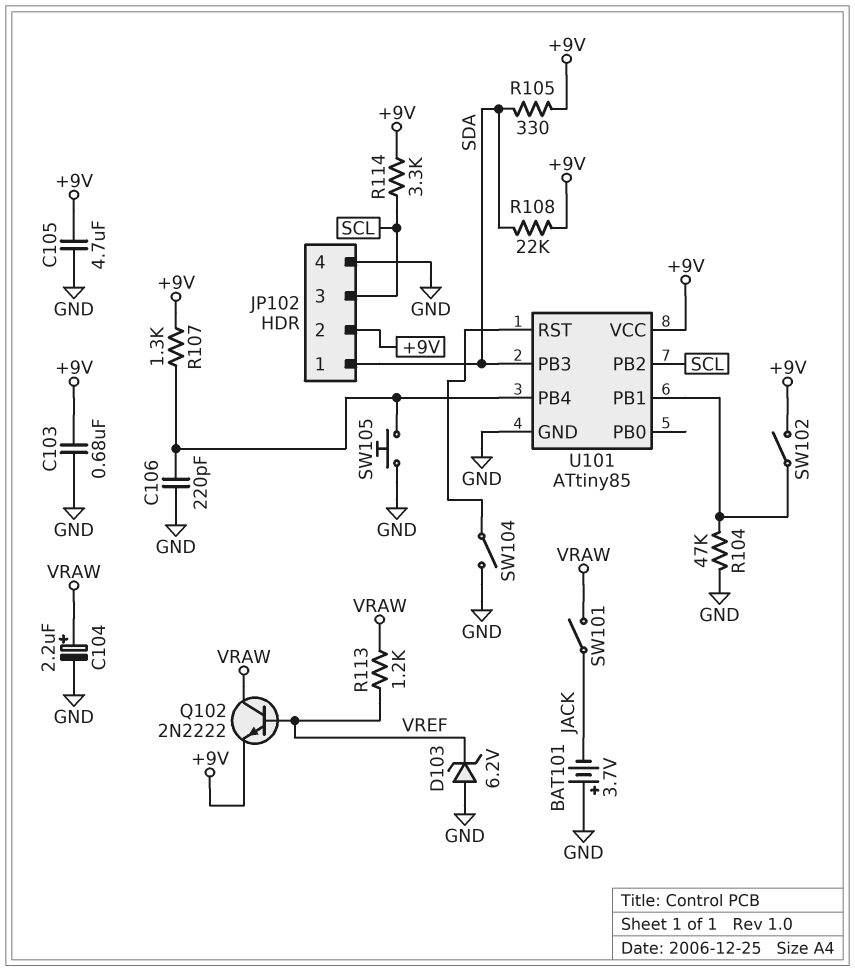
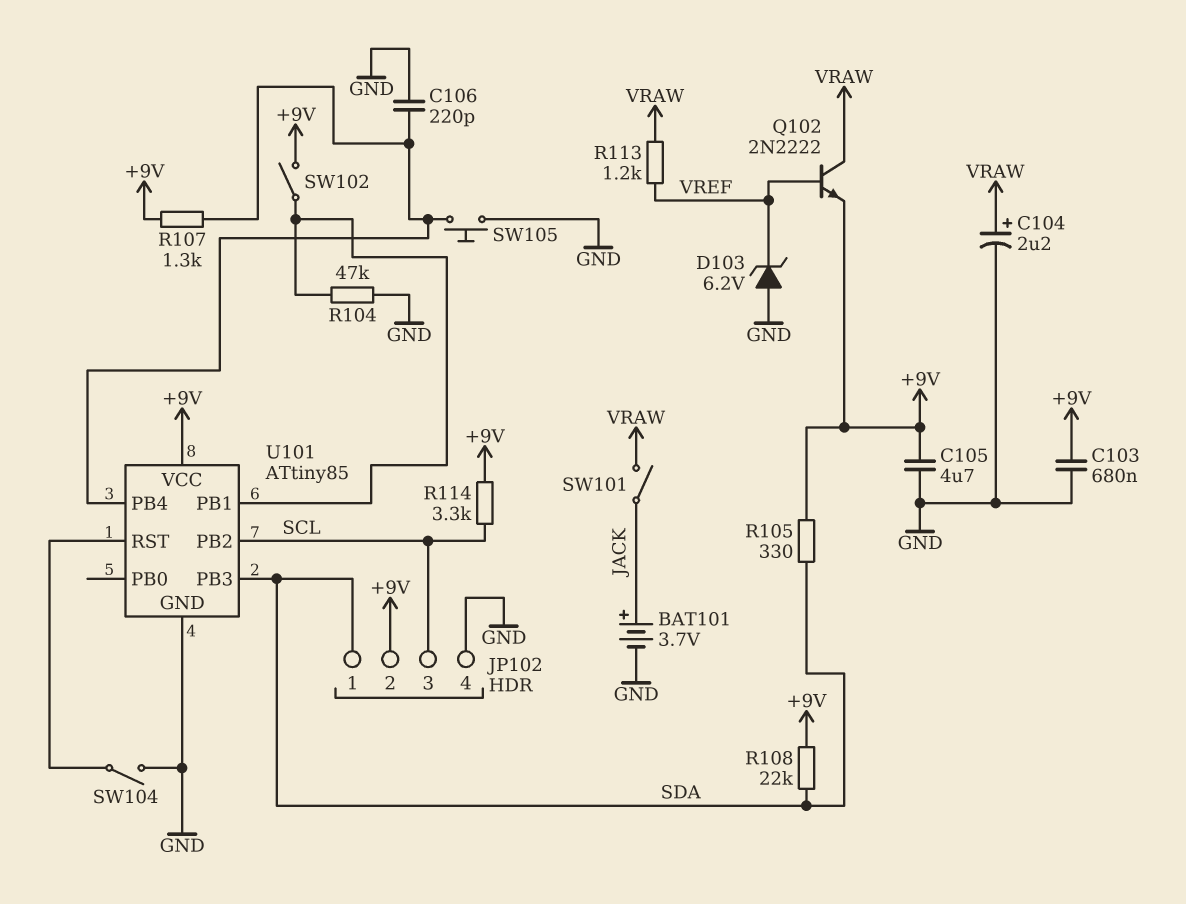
BAT101: 3.7V (plus GND, minus JACK) -> 3.7V (plus JACK, minus GND)

